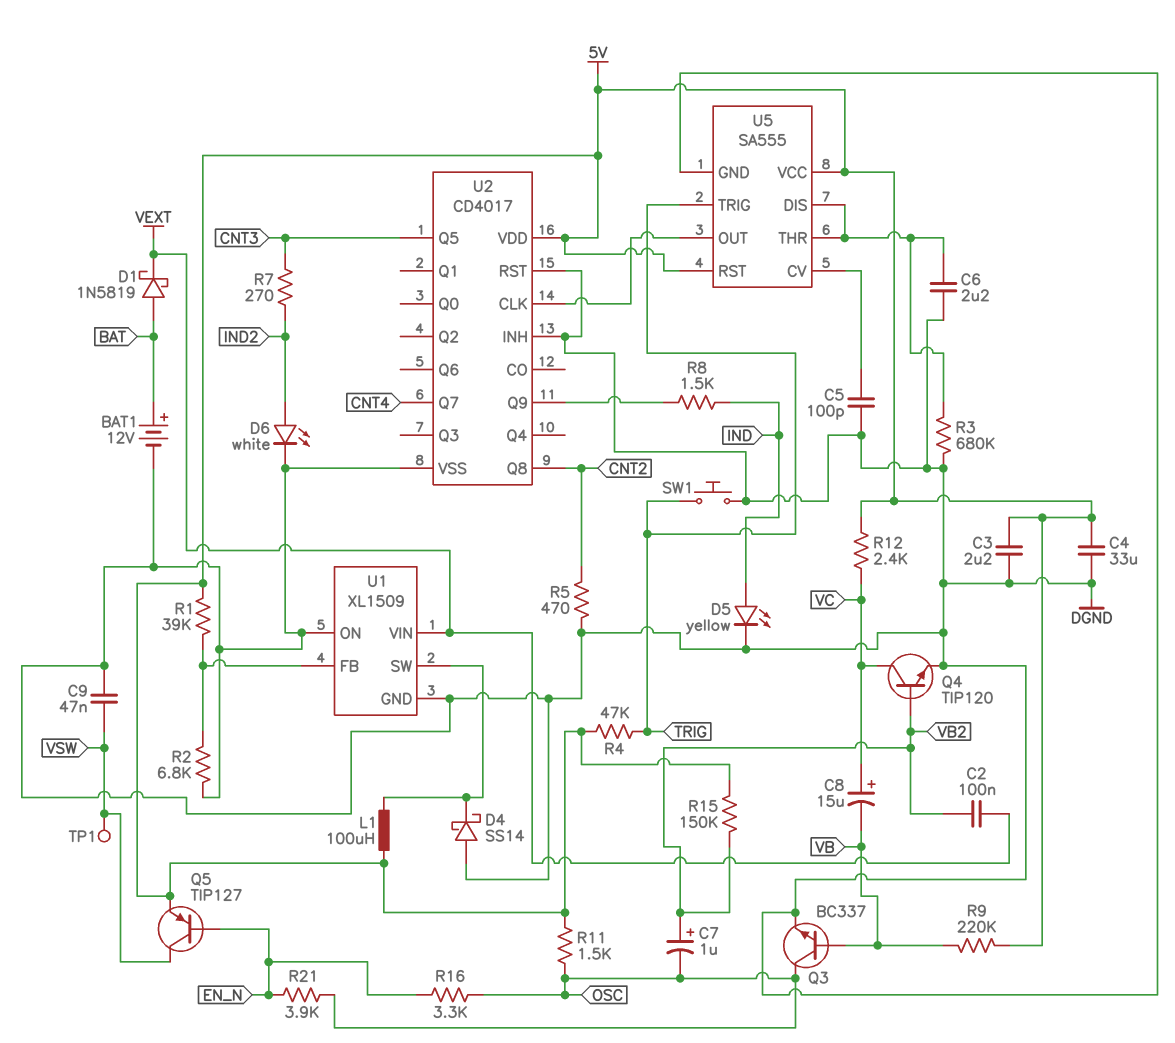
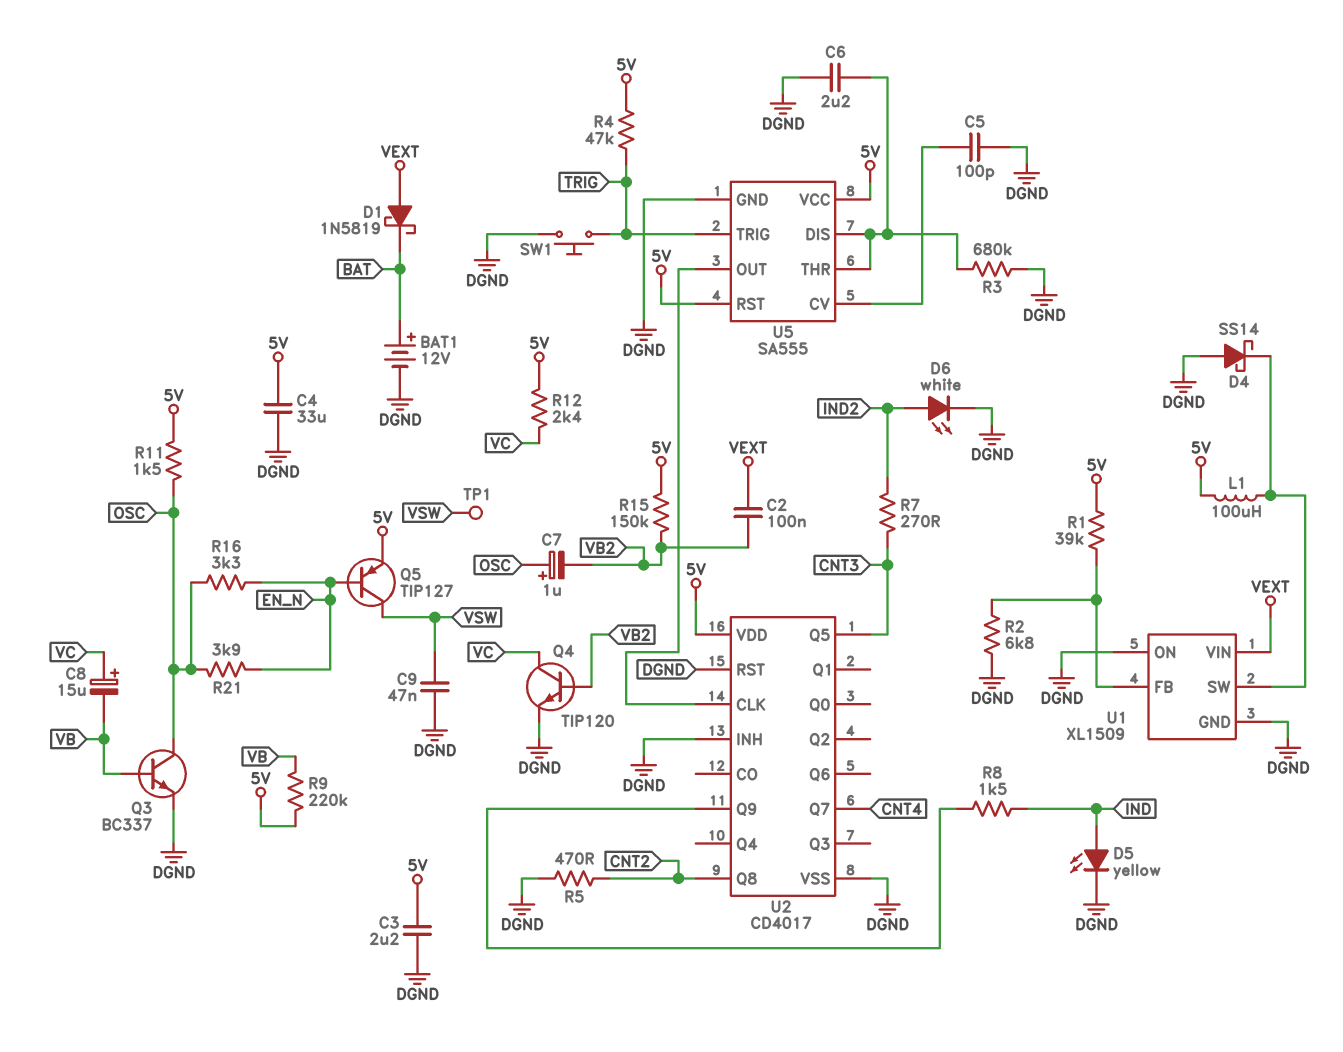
C7: 1uF (plus VB2, minus OSC) -> 1uF (plus OSC, minus VB2)
D1: schottky 1N5819 (A BAT, K VEXT) -> schottky 1N5819 (A VEXT, K BAT)

